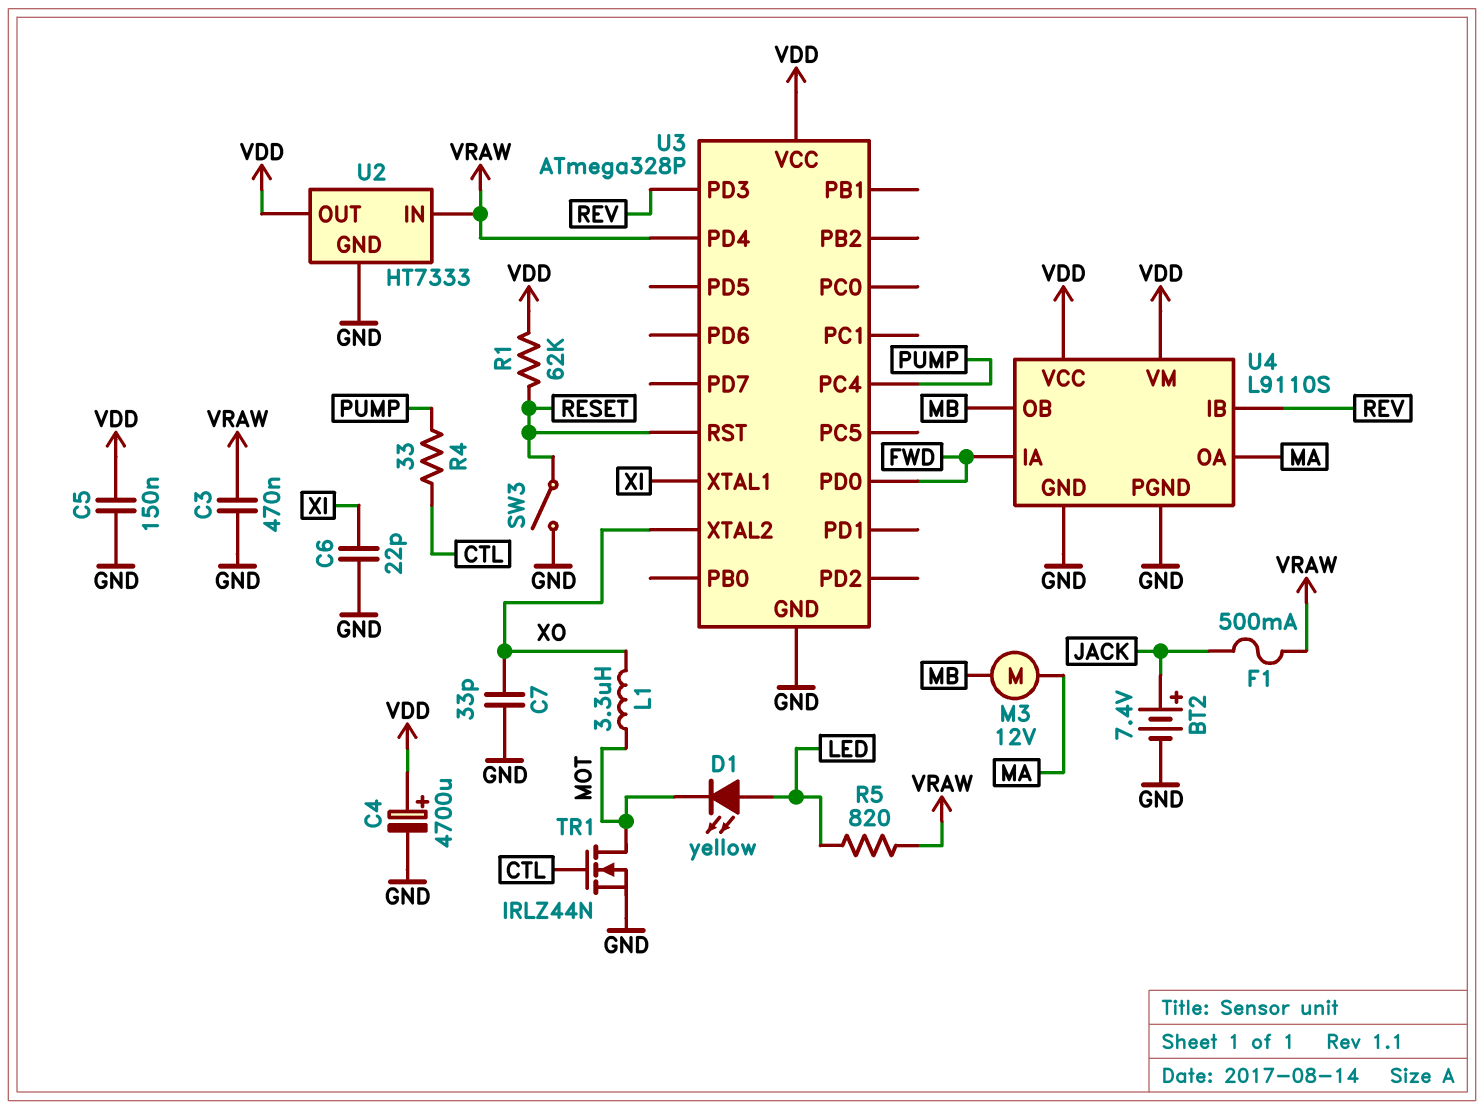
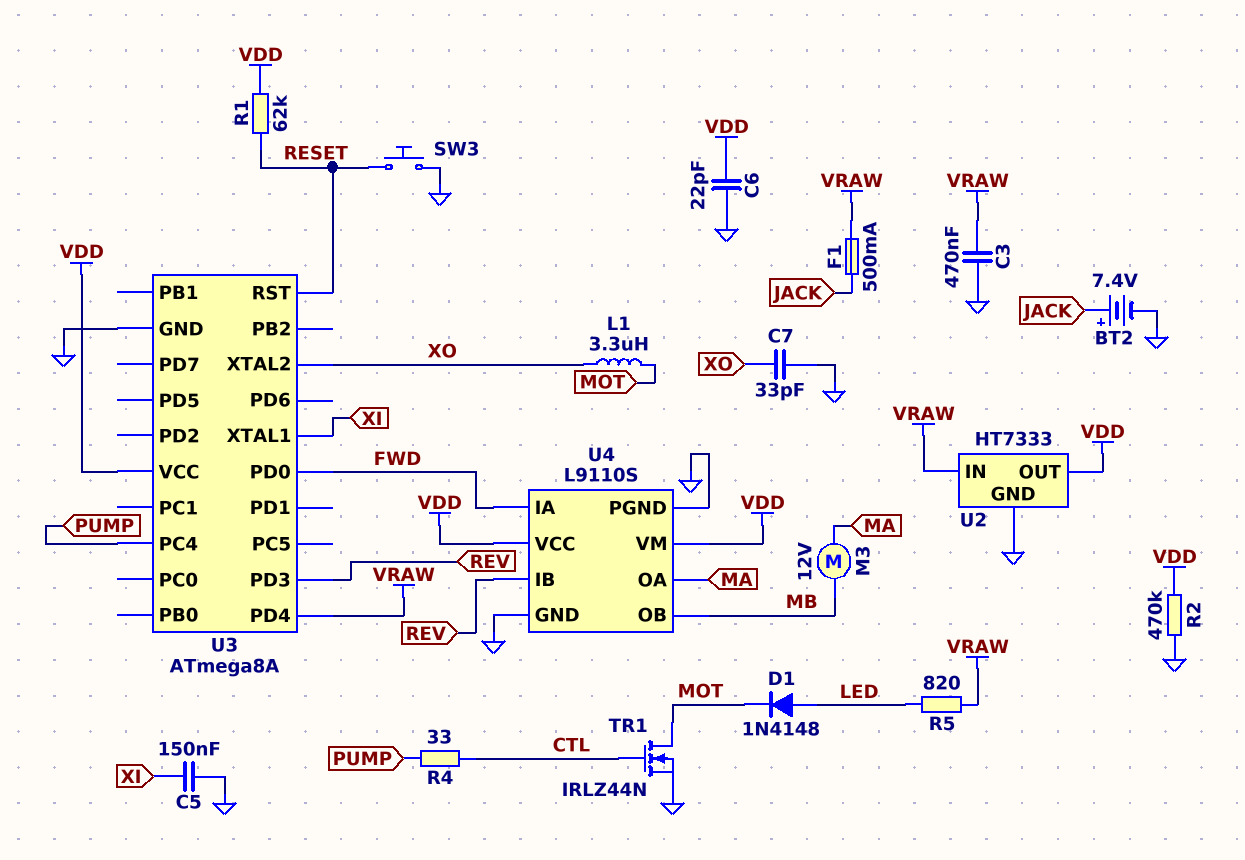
C4: 4700uF (plus VDD, minus GND) -> none
C5: 150nF (GND, VDD) -> 150nF (GND, XI)
C6: 22pF (GND, XI) -> 22pF (GND, VDD)
D1: LED yellow (A LED, K MOT) -> diode 1N4148 (A LED, K MOT)
R2: none -> 470k (GND, VDD)
SW3: switch (GND, RESET) -> button (GND, RESET)
U3: ATmega328P -> ATmega8A

